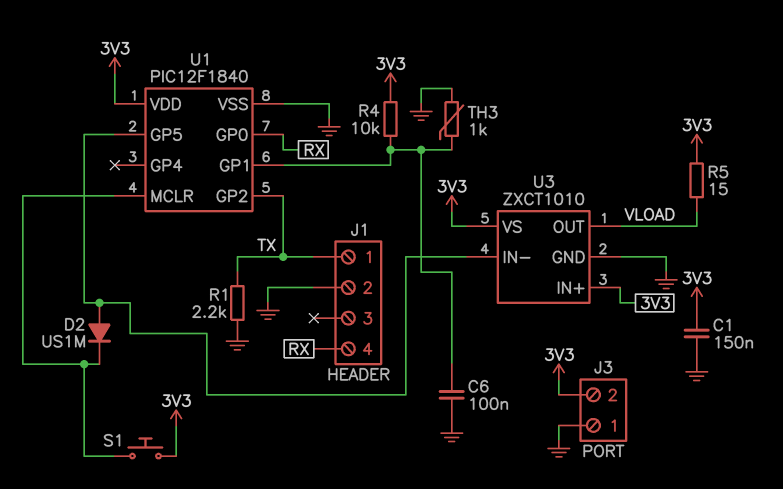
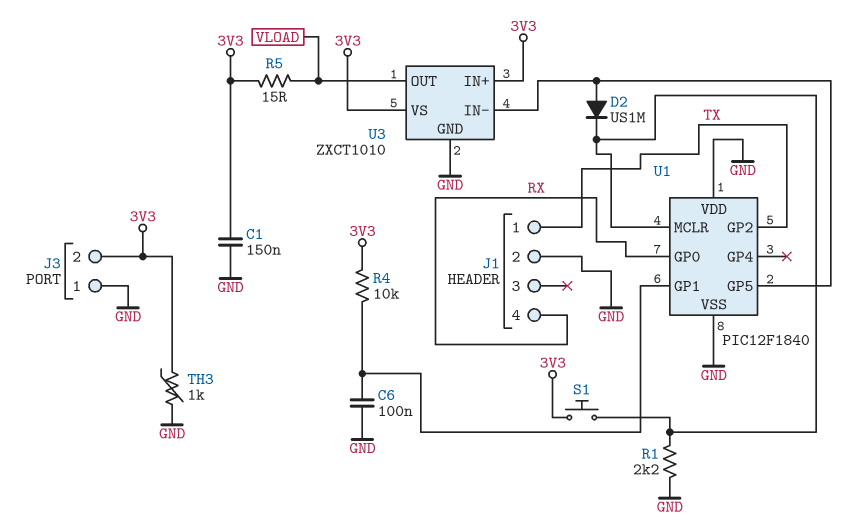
R1: 2.2k (GND, TX) -> 2.2k (GND, U1/MCLR)
TH3: 1k (GND, U1/GP1) -> 1k (3V3, GND)
U1 pin VDD: 3V3 -> GND

